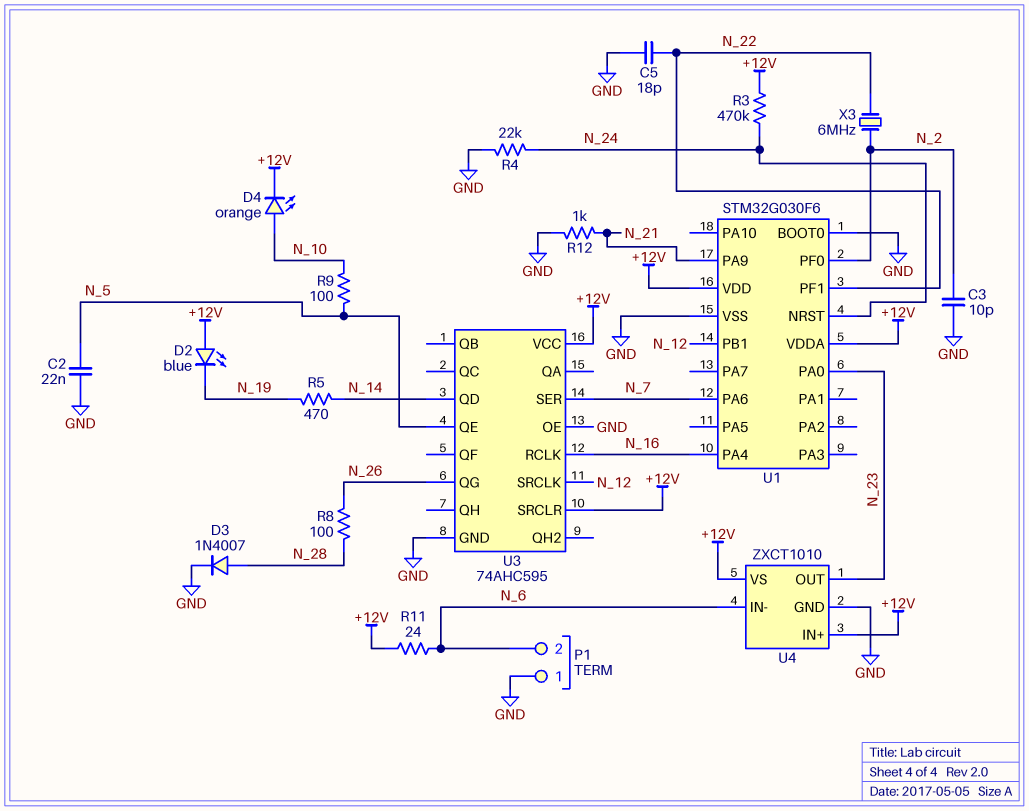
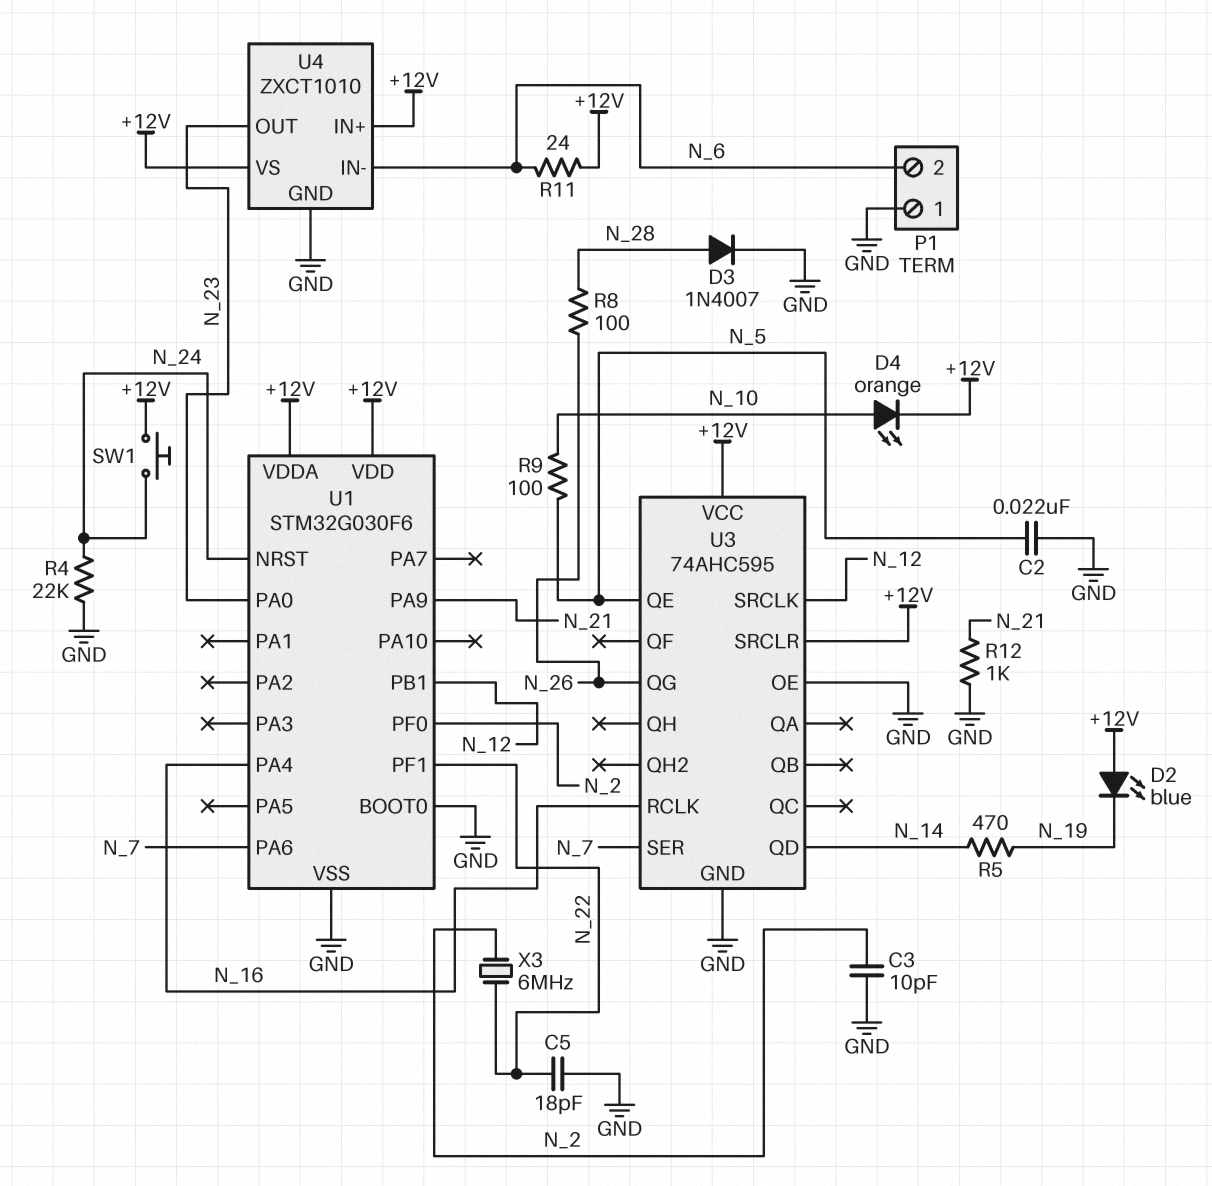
R3: 470k (+12V, N_24) -> none
SW1: none -> button (+12V, N_24)

